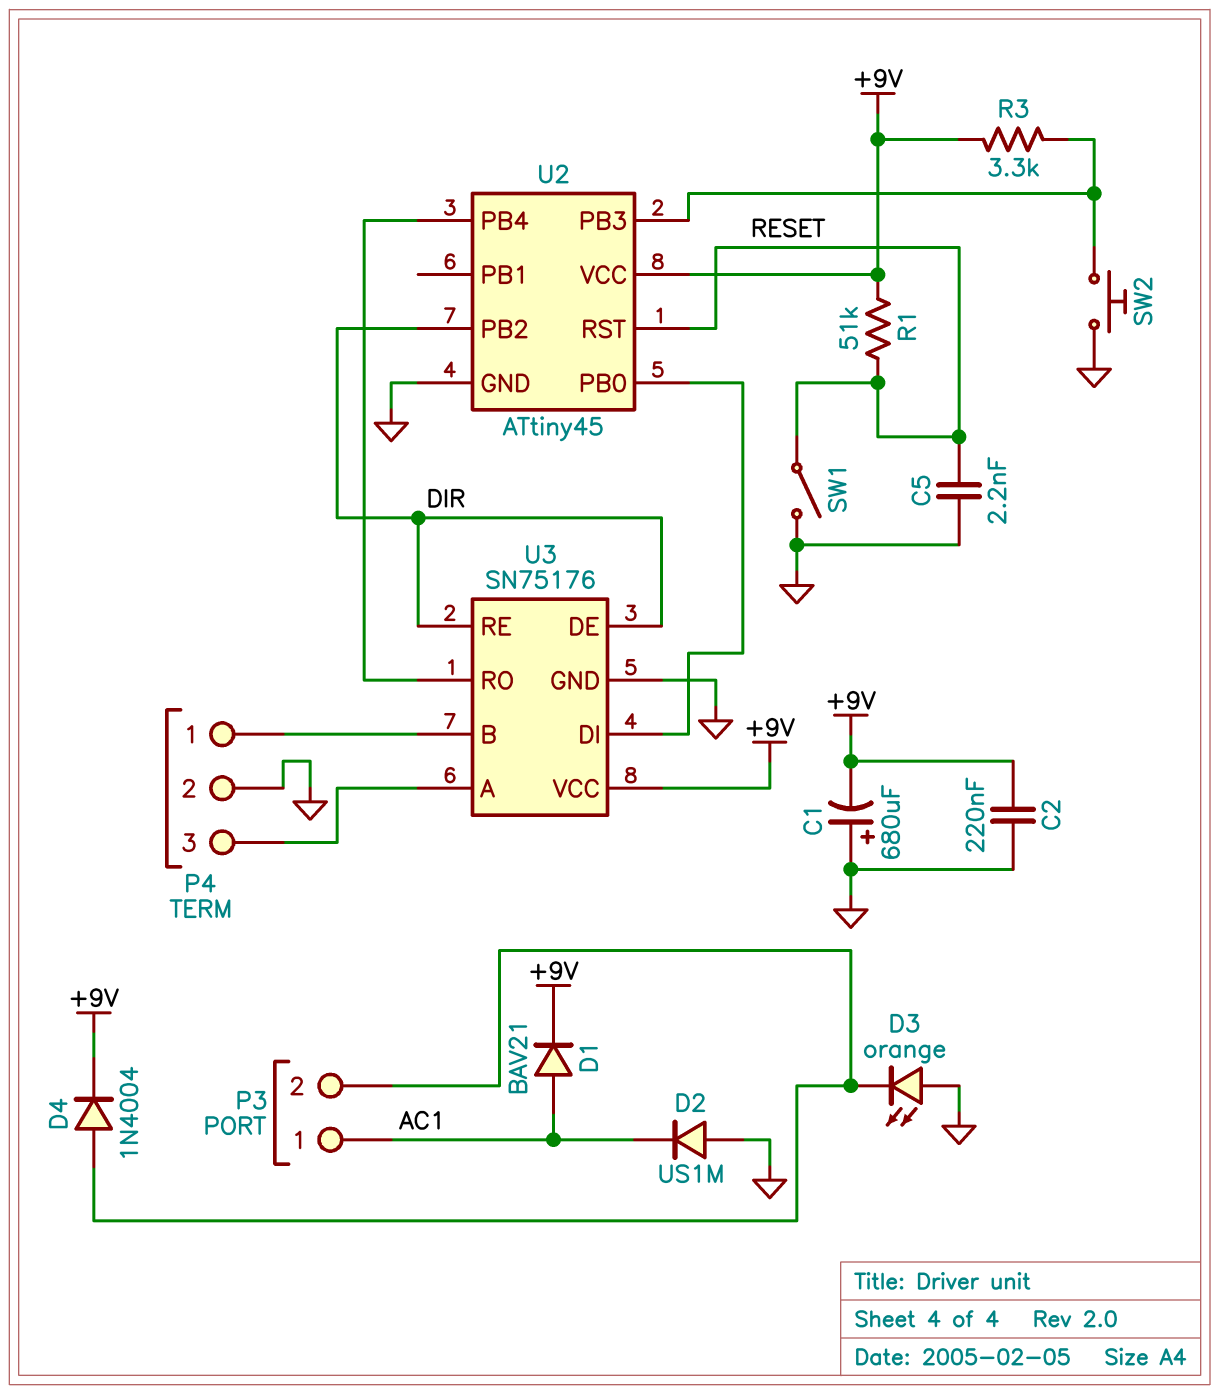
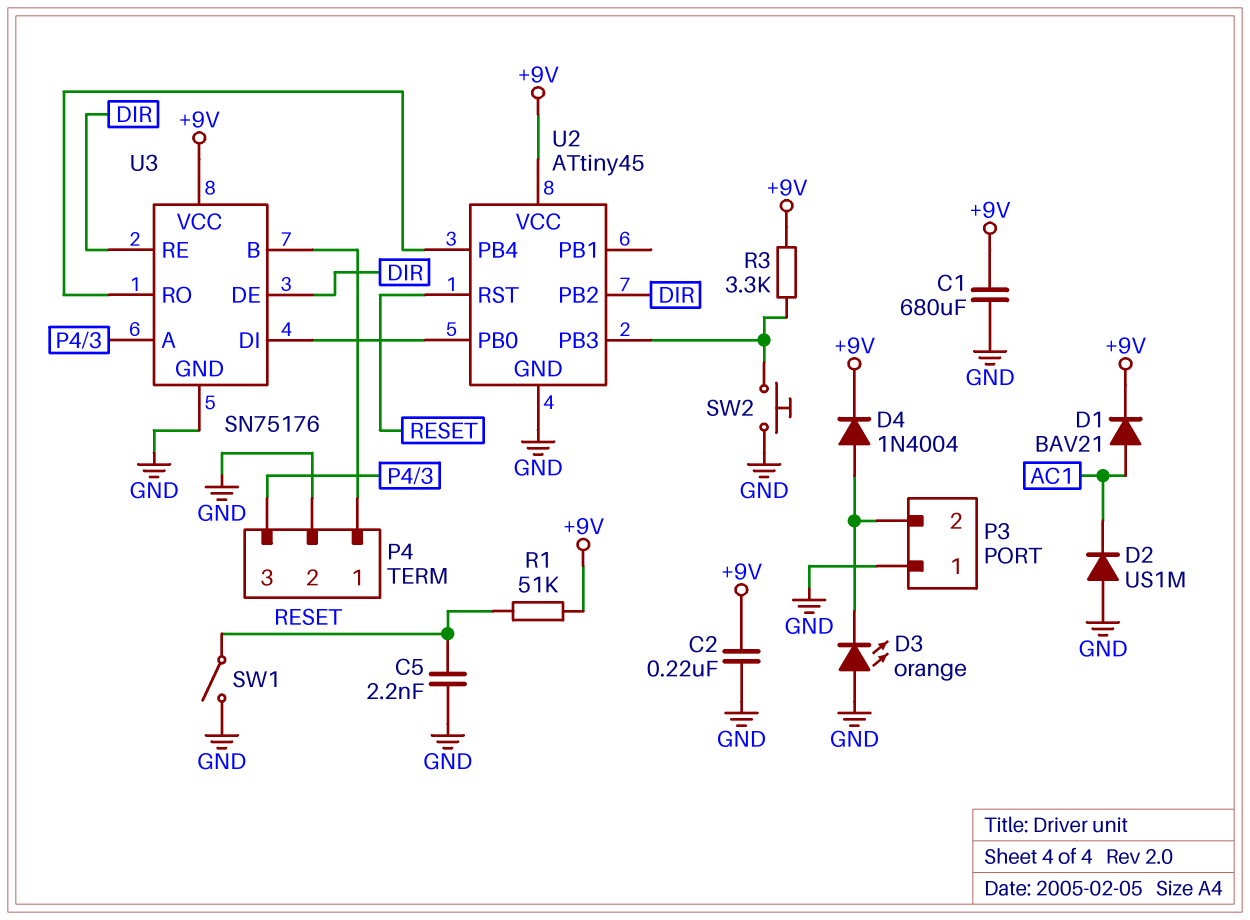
C1: 680uF (plus GND, minus +9V) -> 680uF (+9V, GND)
P3 pin 1: AC1 -> GND

